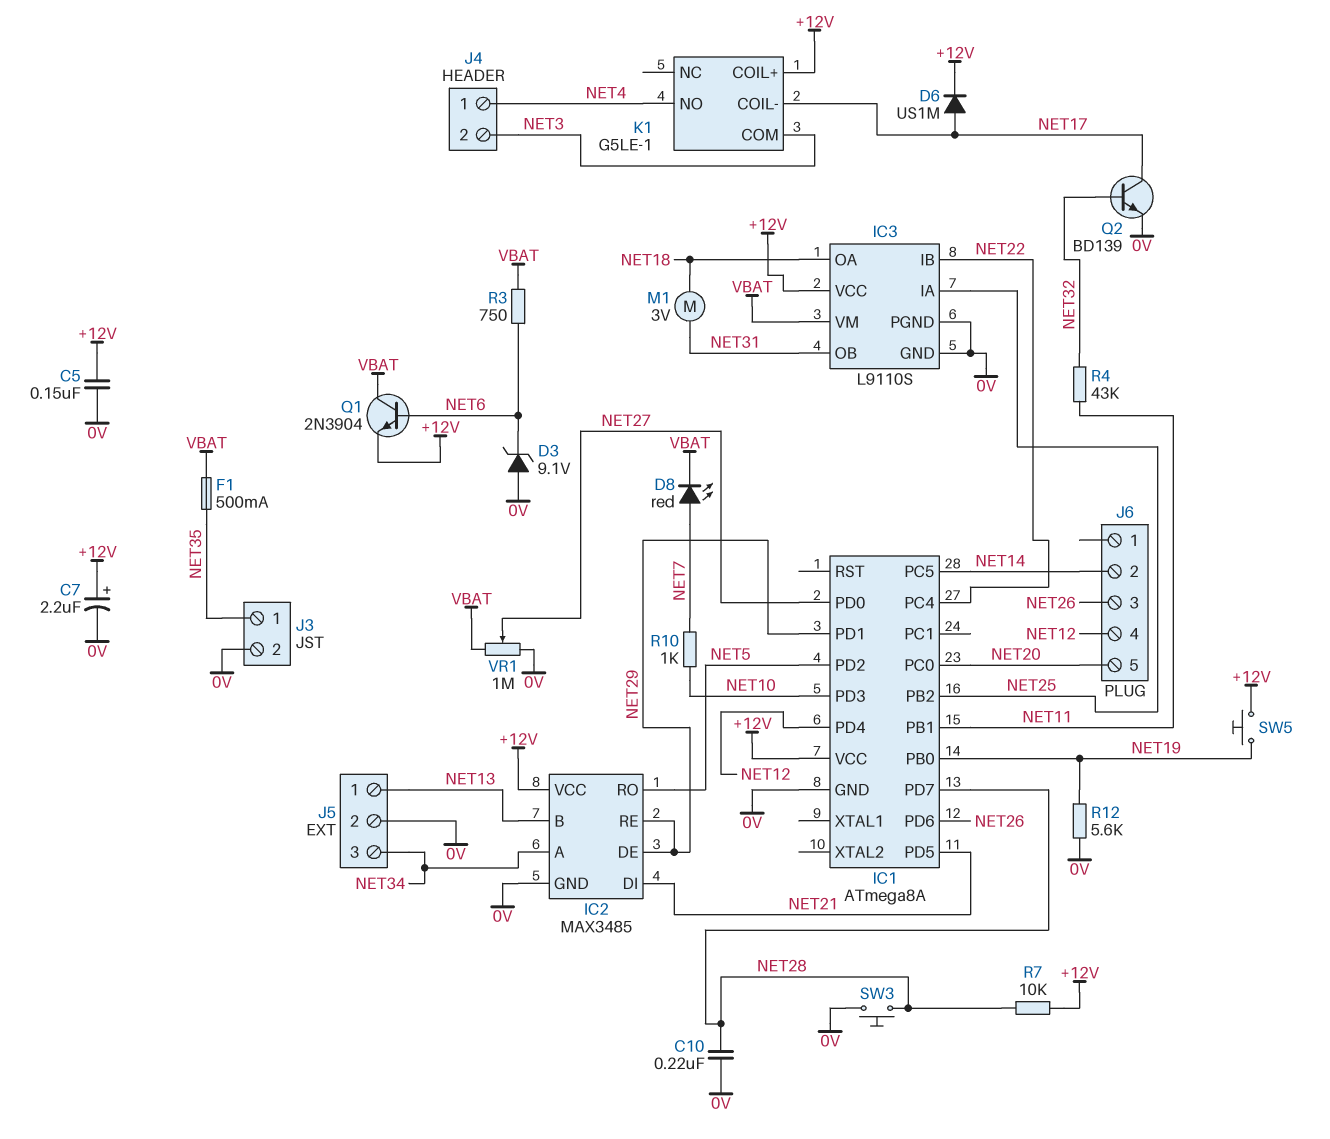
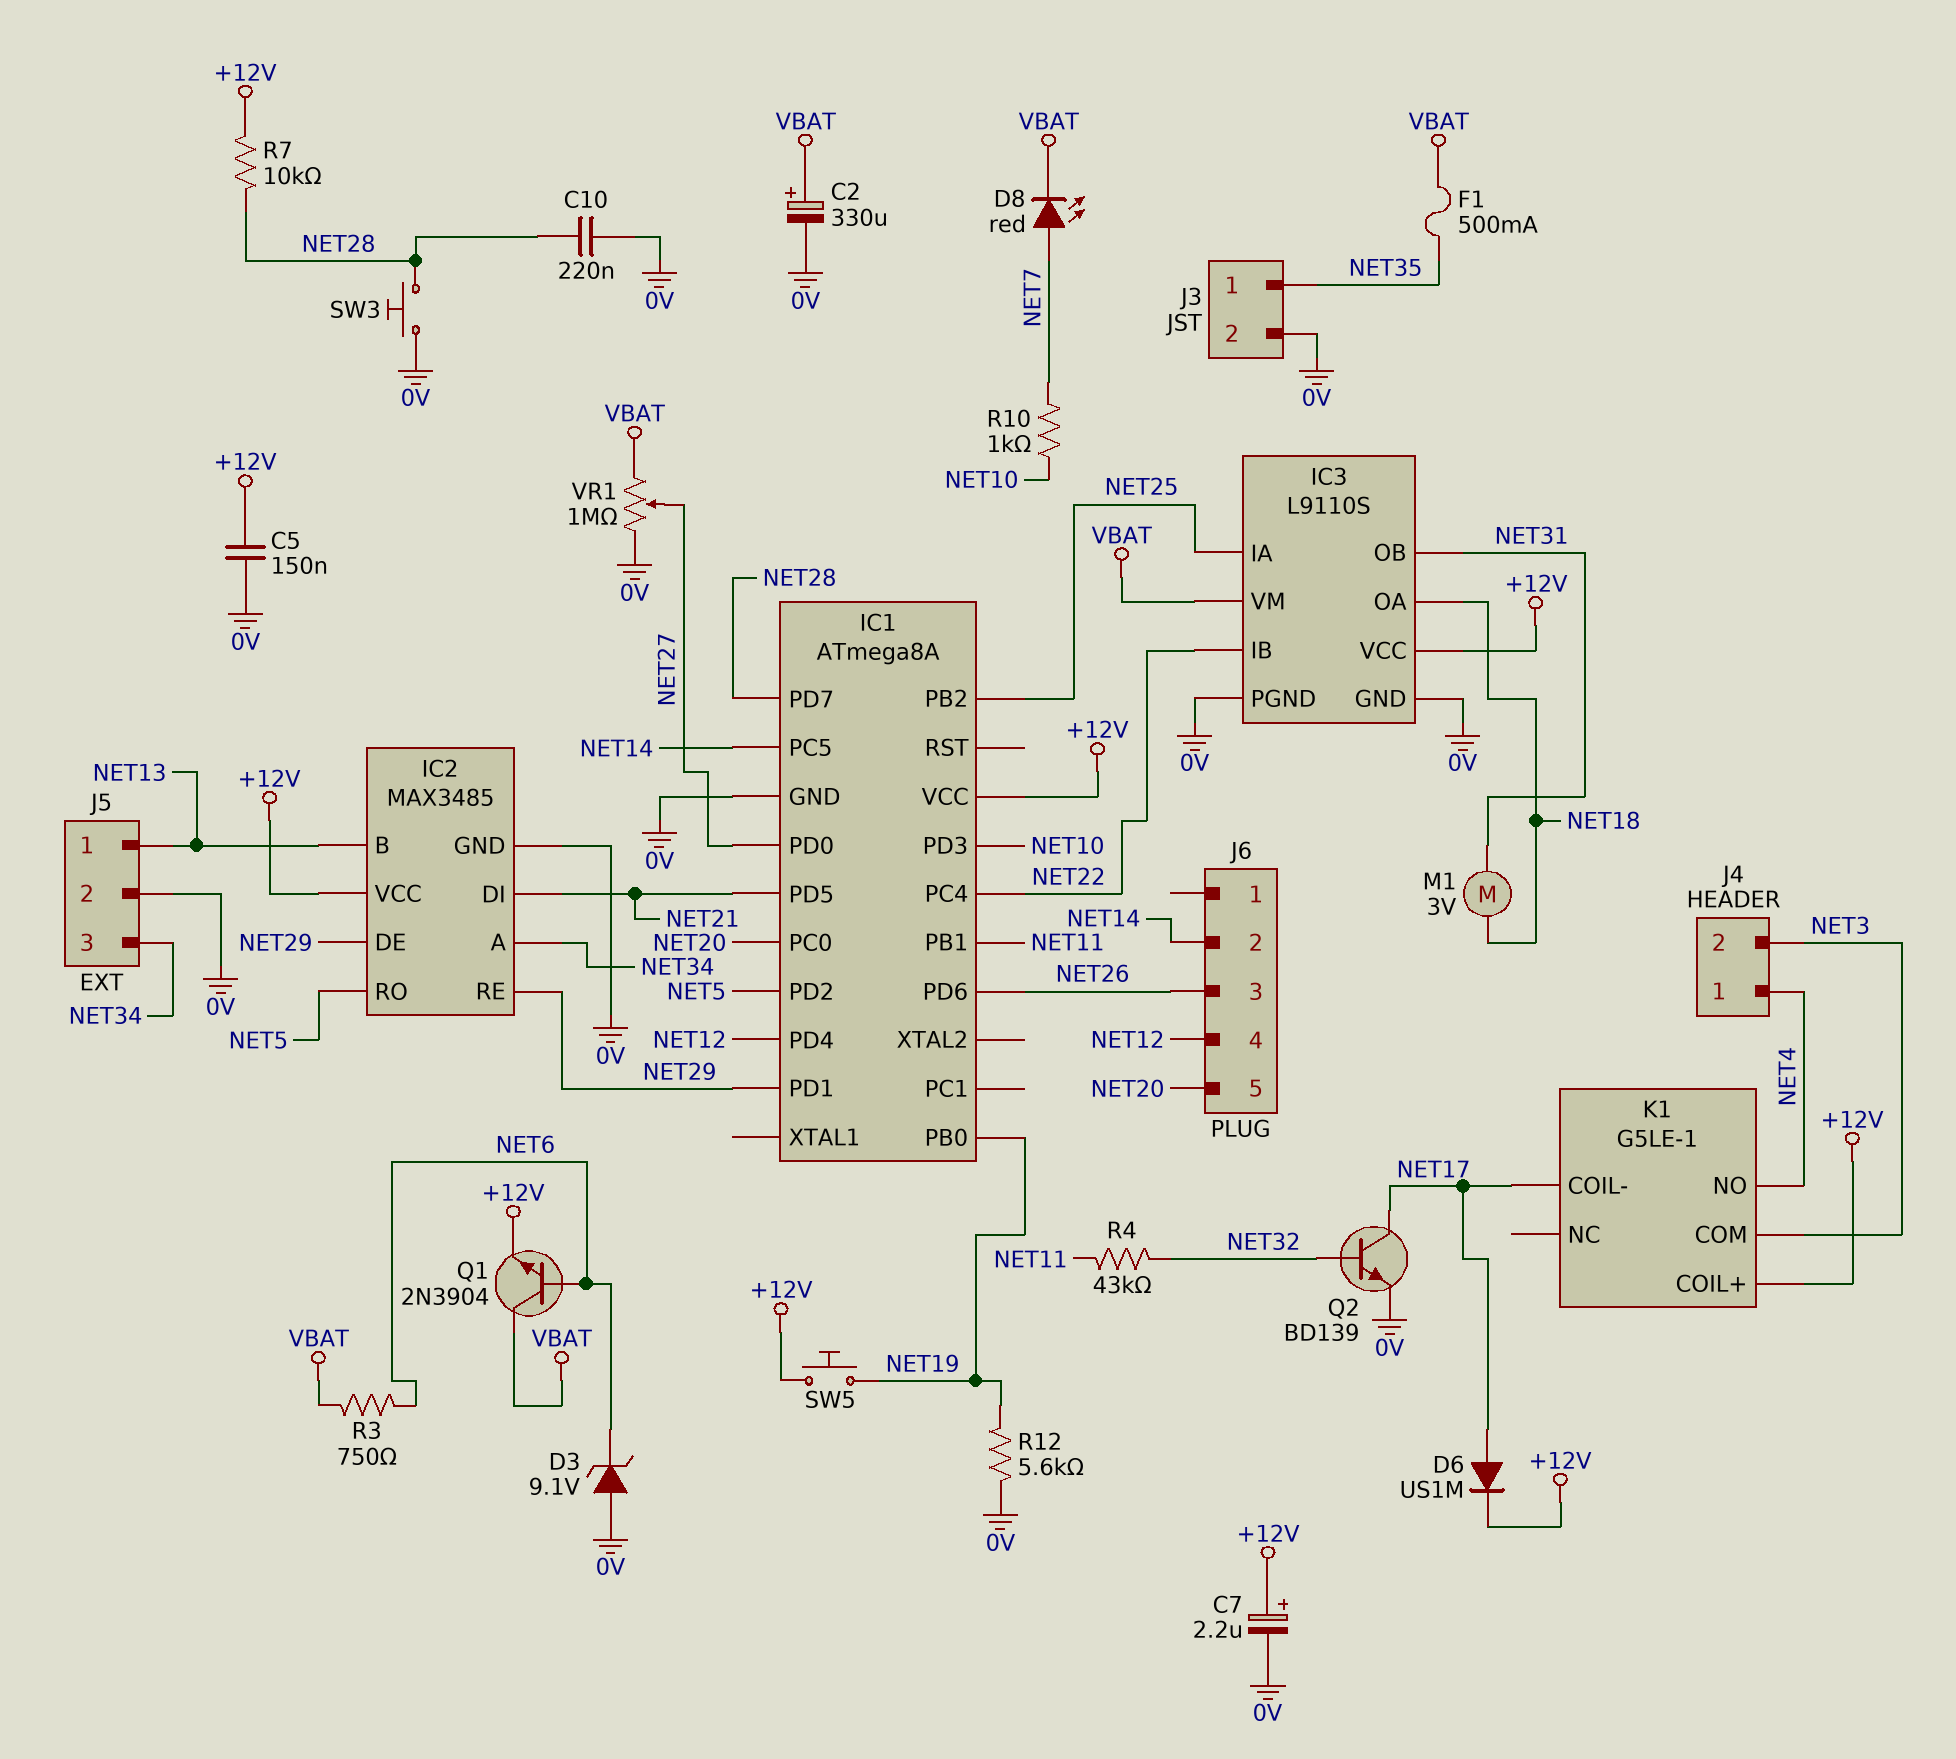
C2: none -> 330uF (plus VBAT, minus 0V)

